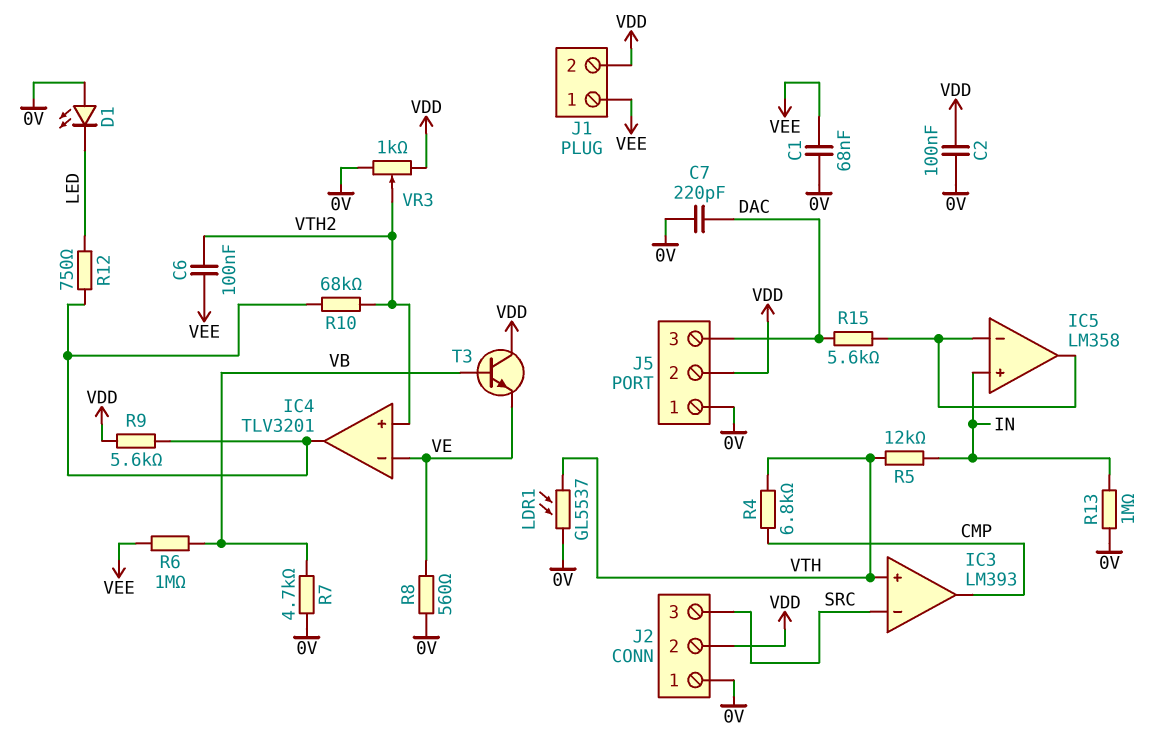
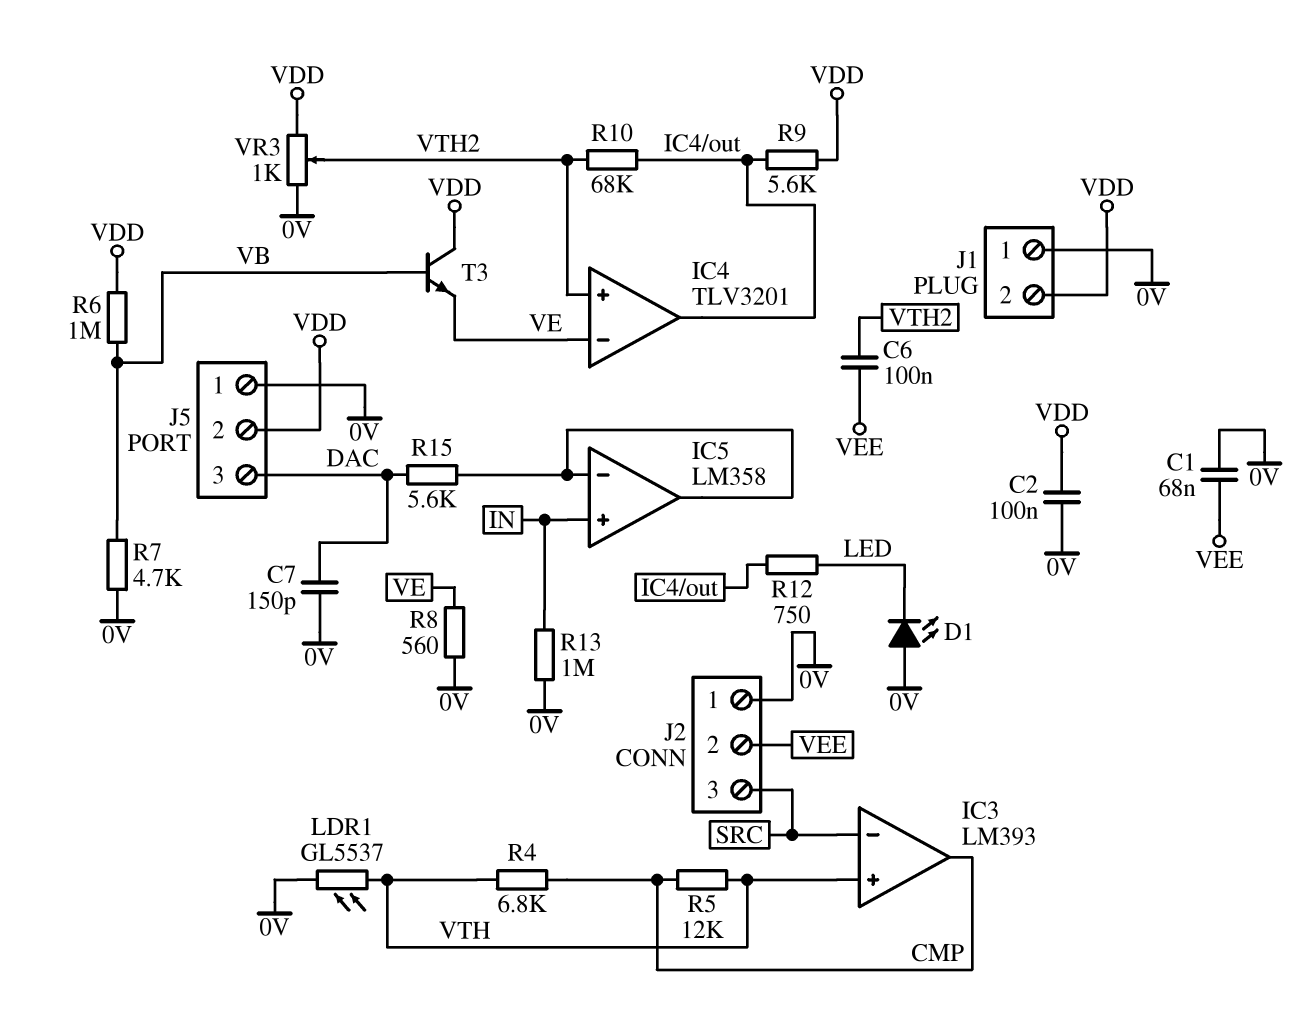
C7: 220pF (0V, DAC) -> 150pF (0V, DAC)
J1 pin 1: VEE -> 0V
J2 pin 2: VDD -> VEE
R5: 12k (IN, VTH) -> 12k (CMP, VTH)
R6: 1M (VB, VEE) -> 1M (VB, VDD)

